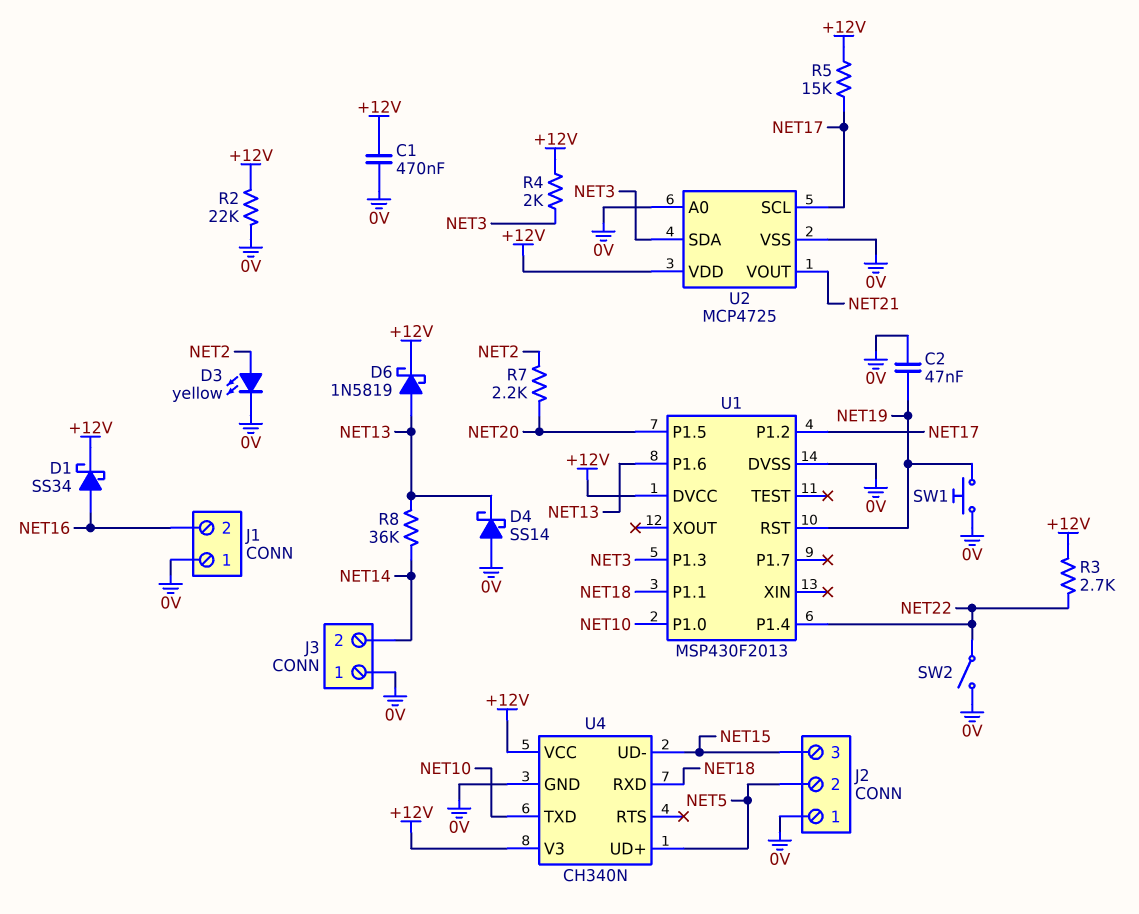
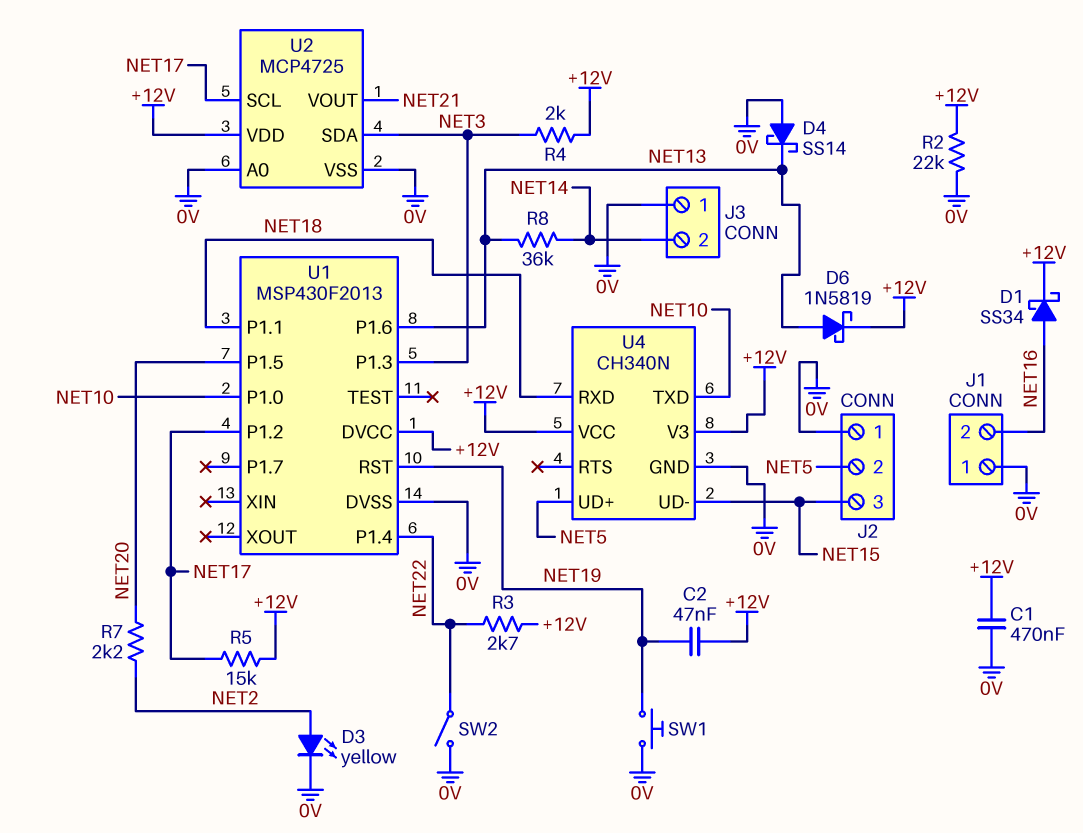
C2: 47nF (0V, NET19) -> 47nF (+12V, NET19)

